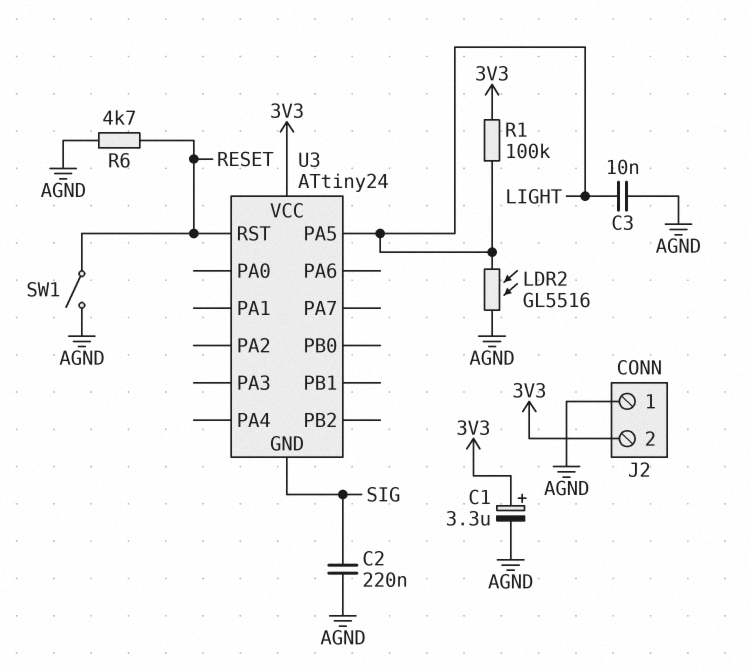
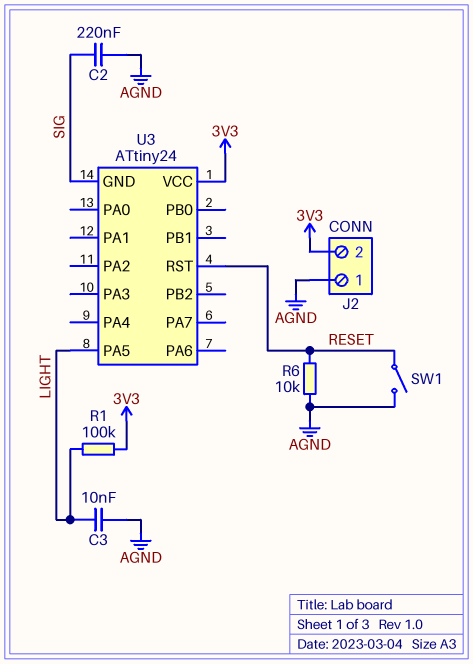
C1: 3.3uF (plus 3V3, minus AGND) -> none
LDR2: GL5516 (AGND, LIGHT) -> none
R6: 4.7k (AGND, RESET) -> 10k (AGND, RESET)

